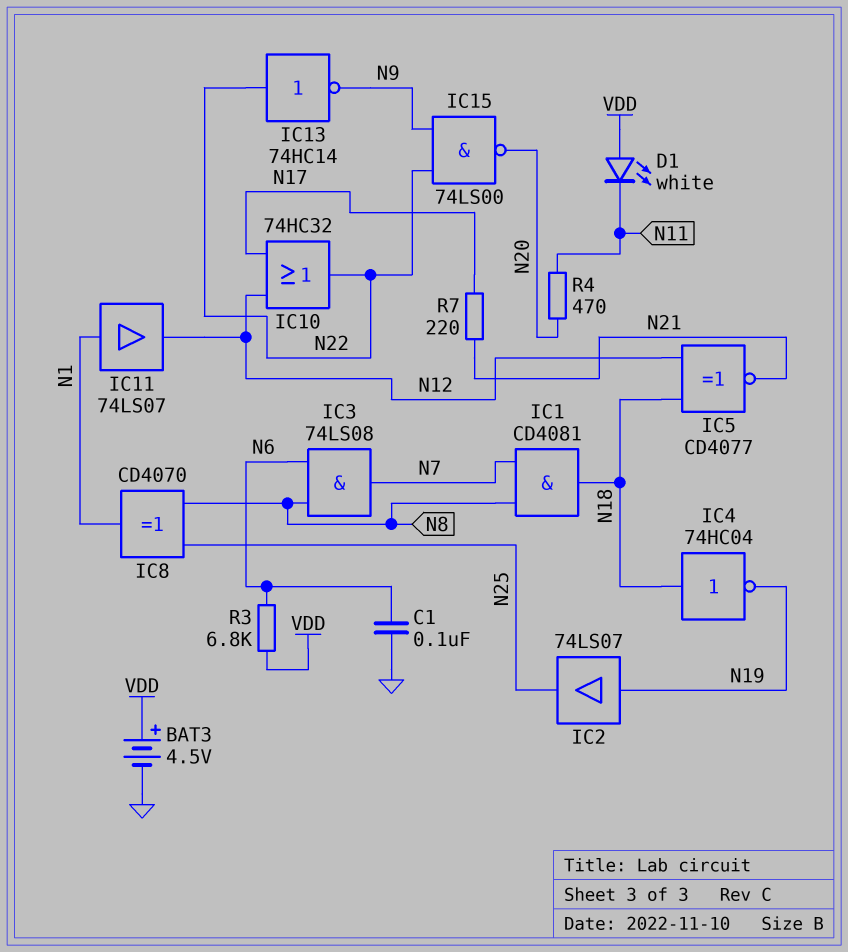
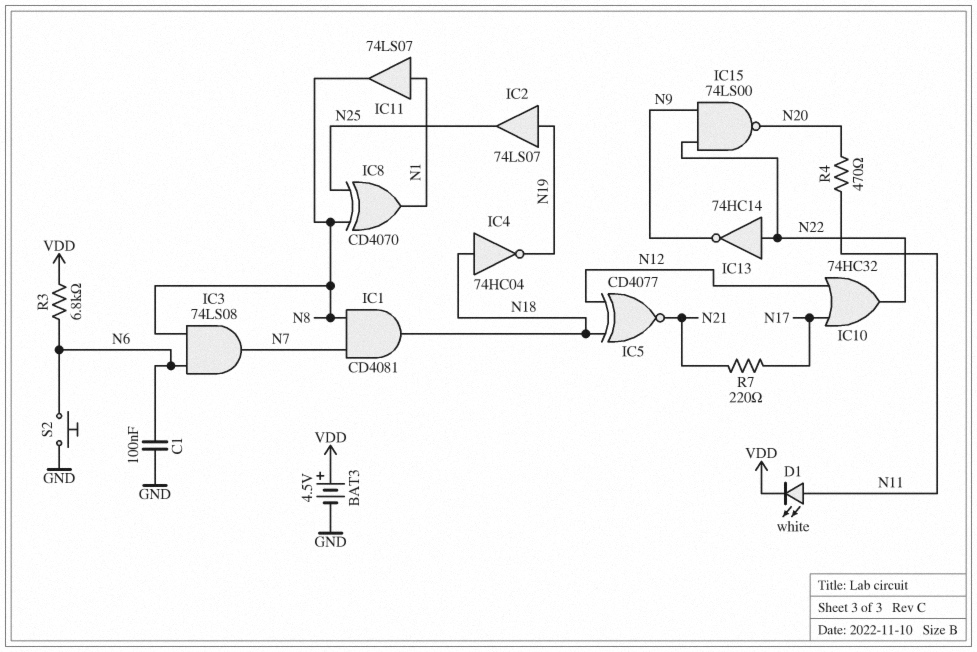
D1: LED white (A VDD, K N11) -> LED white (A N11, K VDD)
IC11: buffer 74LS07 (in N1, out N12) -> buffer 74LS07 (in N1, out N8)
S2: none -> button (GND, N6)

